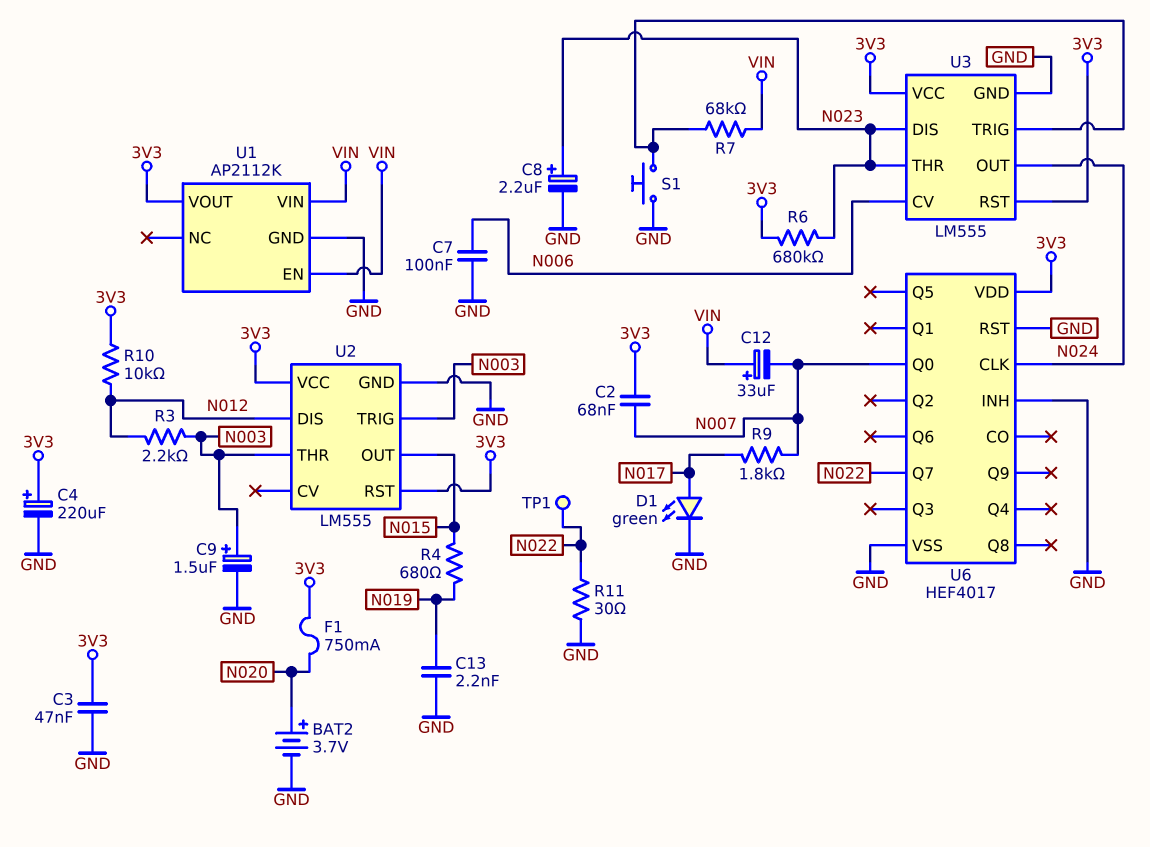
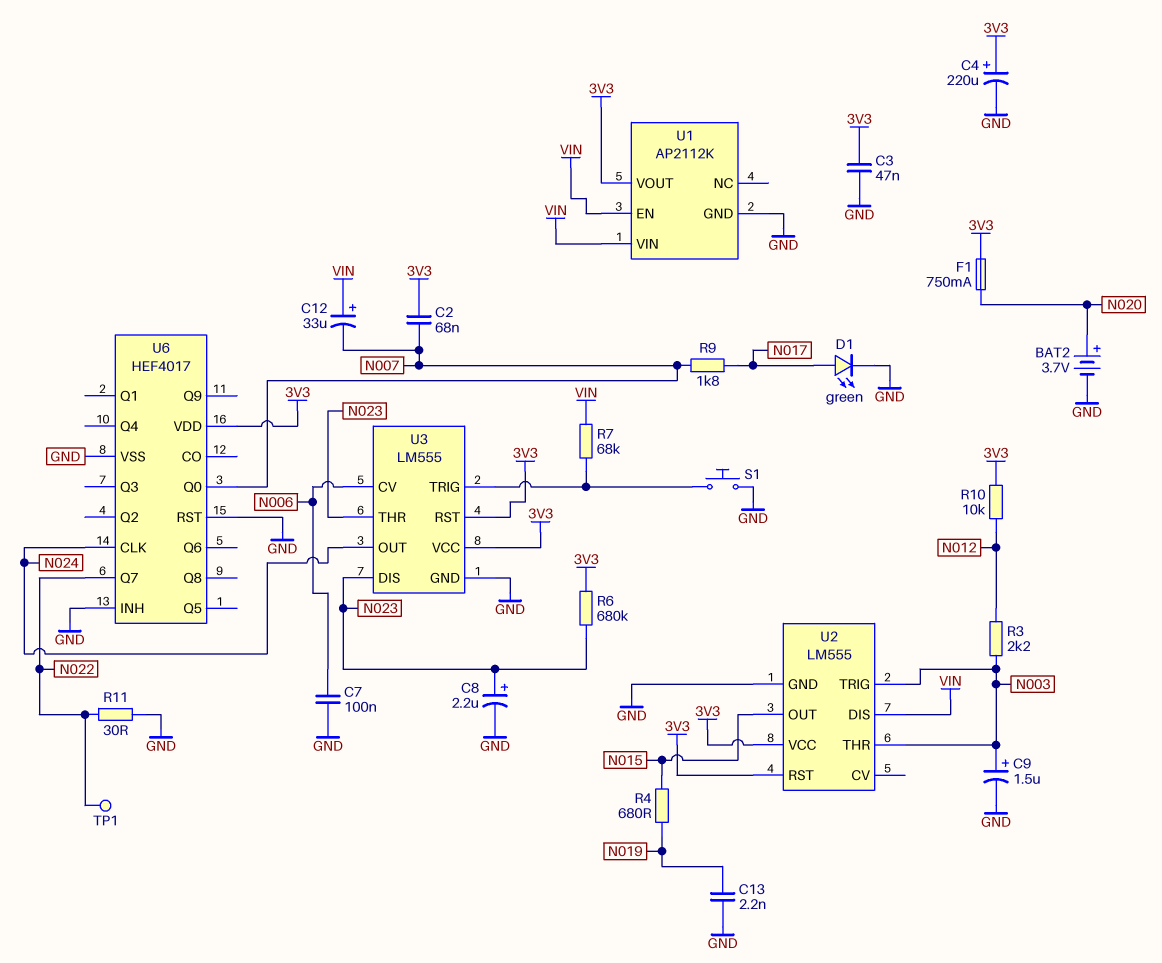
U2 pin DIS: N012 -> VIN

